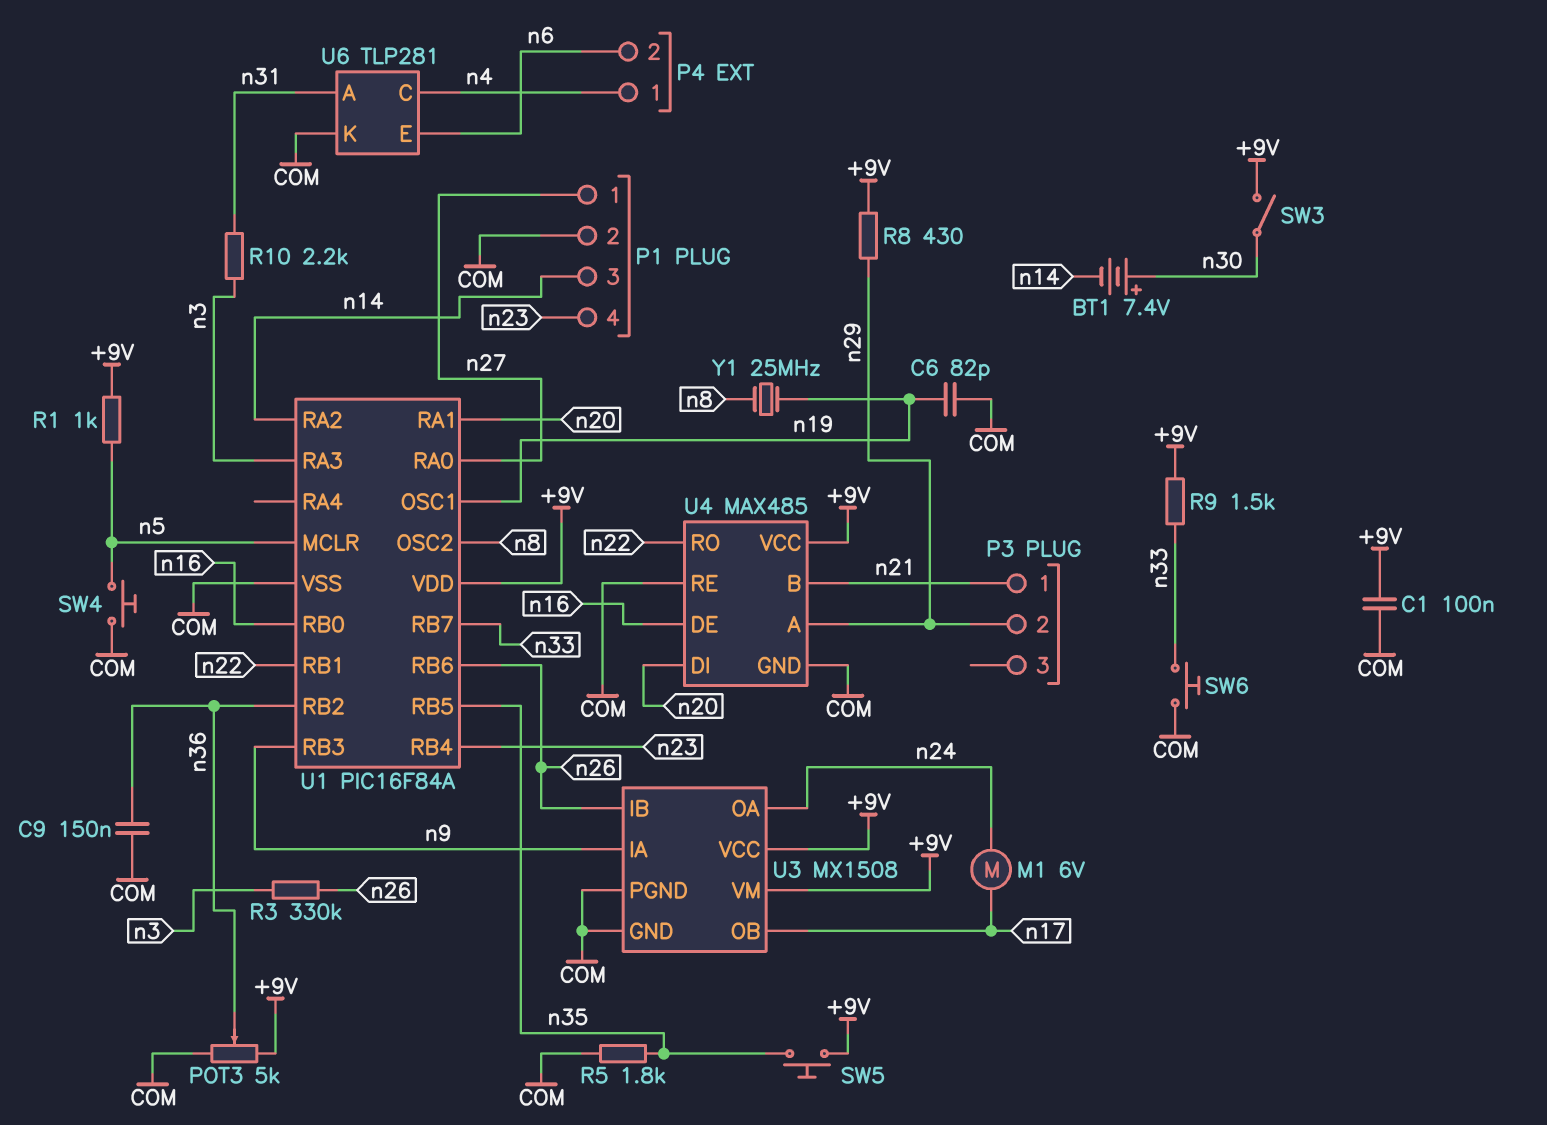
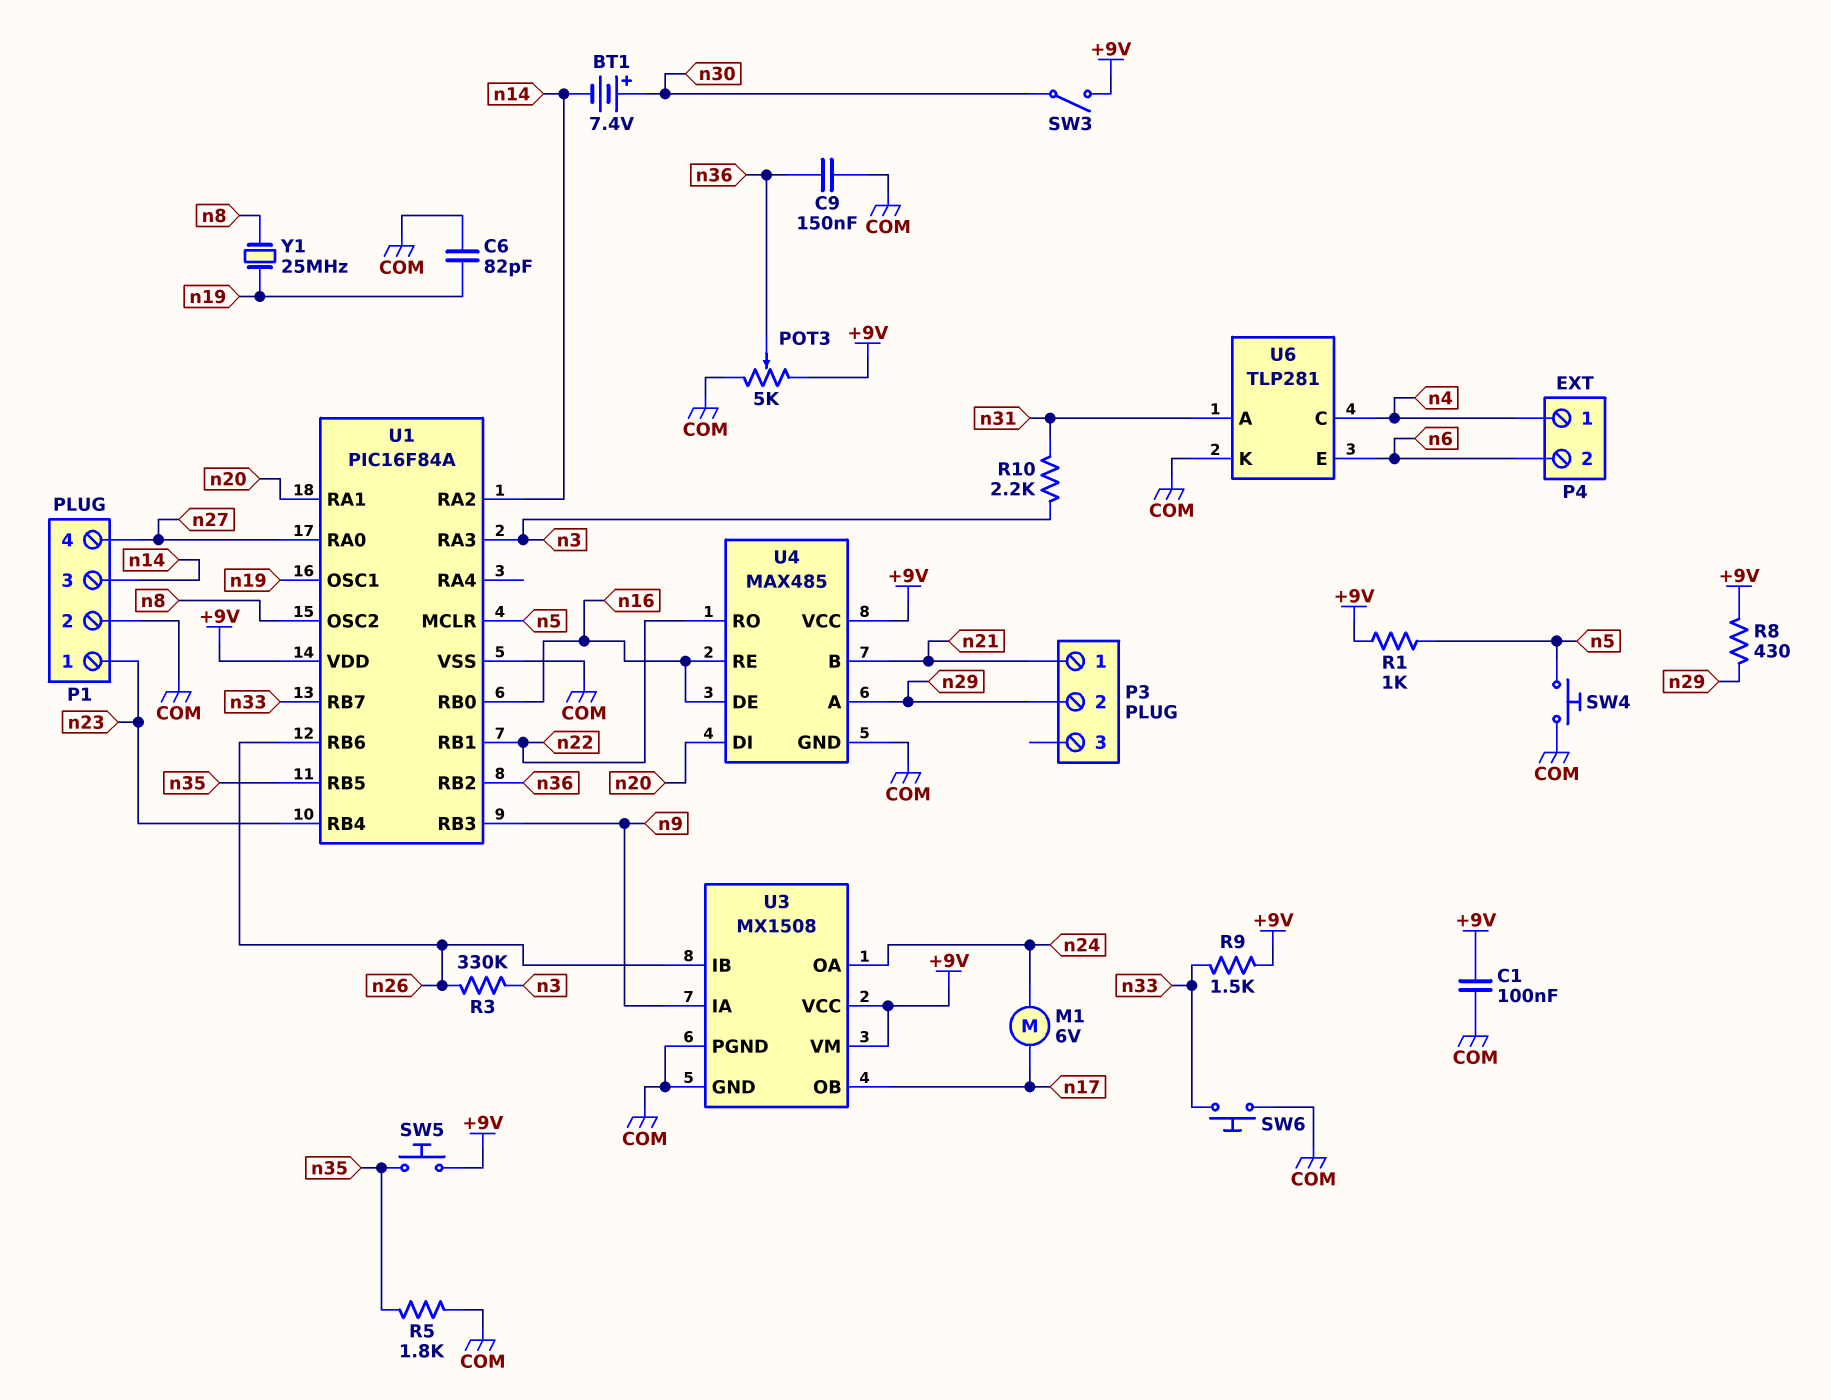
P1 pin 1: n27 -> n23
P1 pin 4: n23 -> n27
U4 pin RE: COM -> n16

